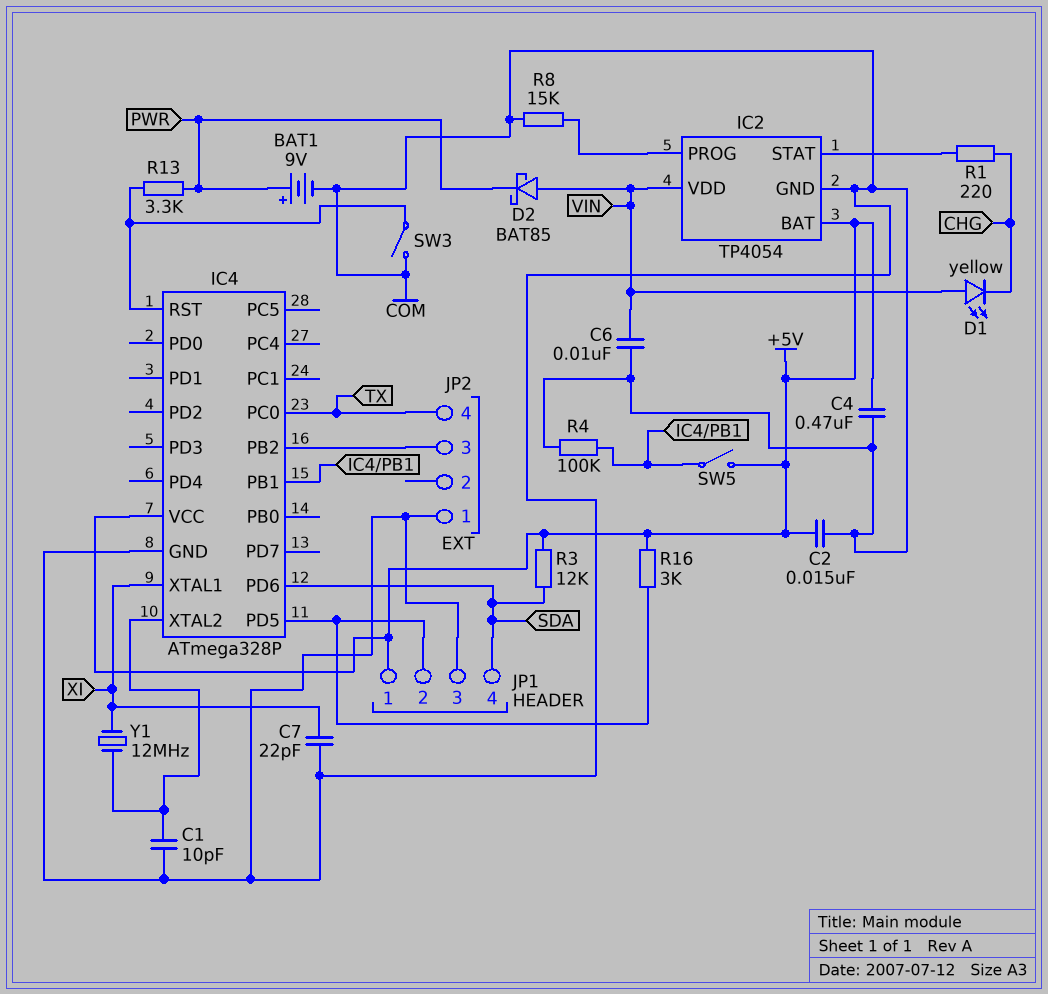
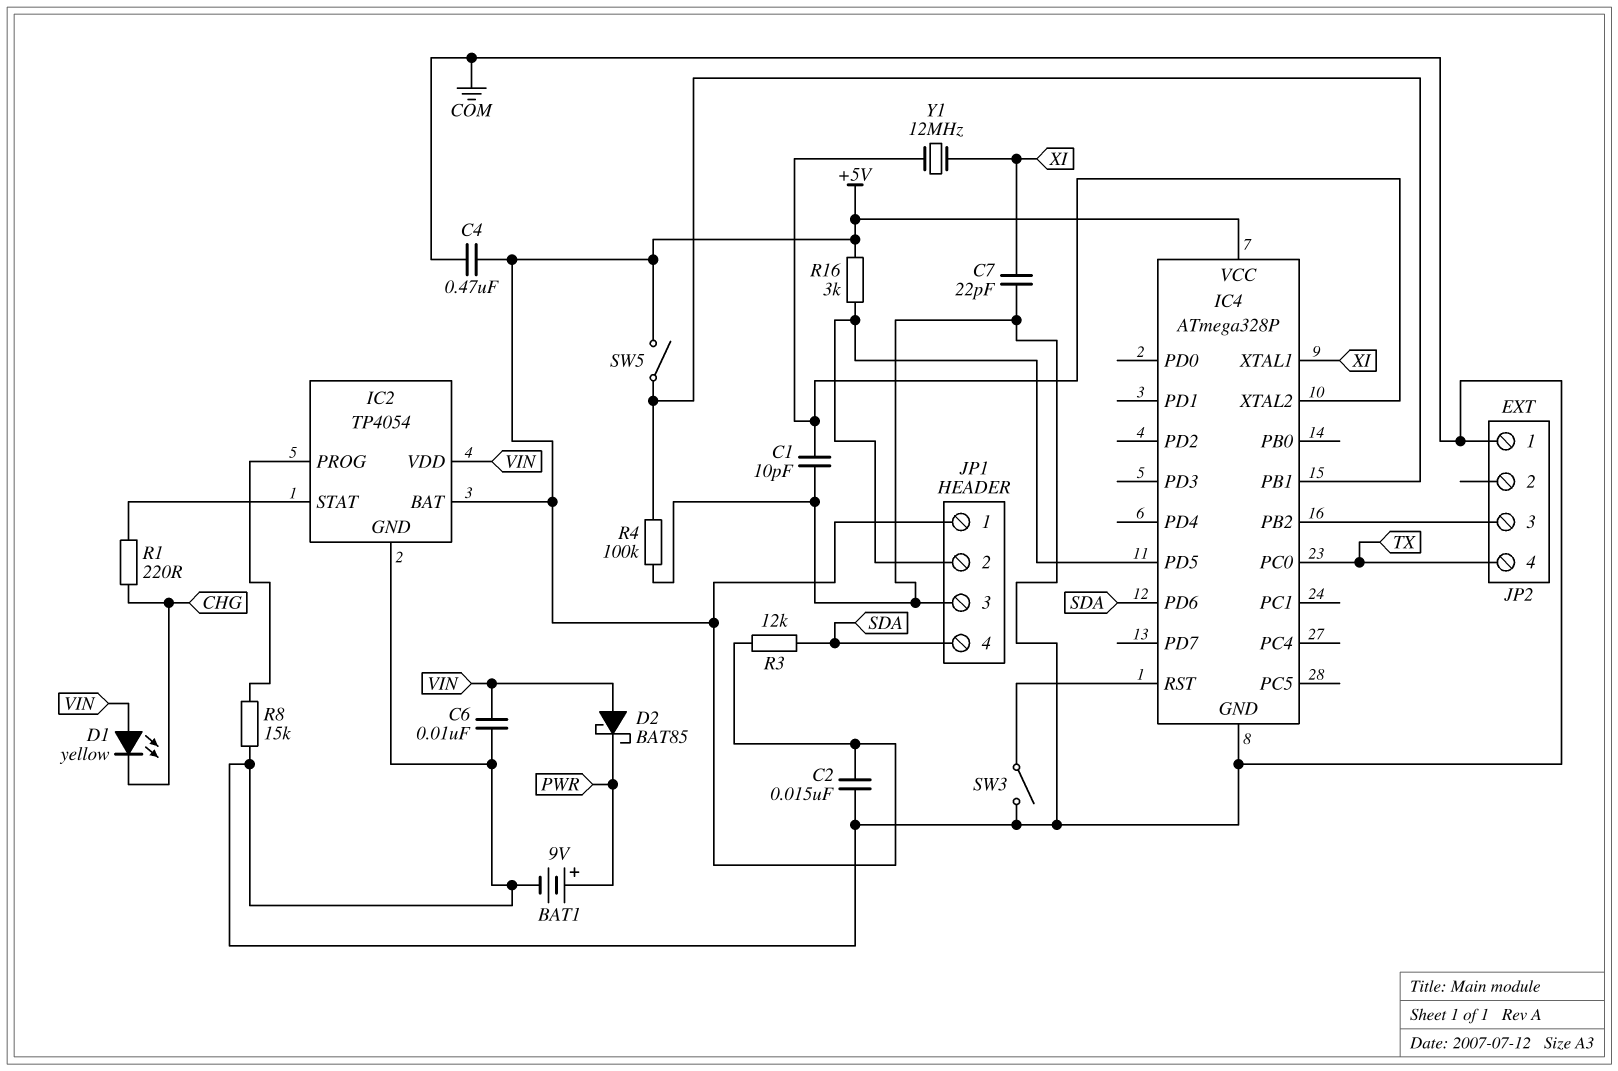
R13: 3.3k (IC4/RST, PWR) -> none

